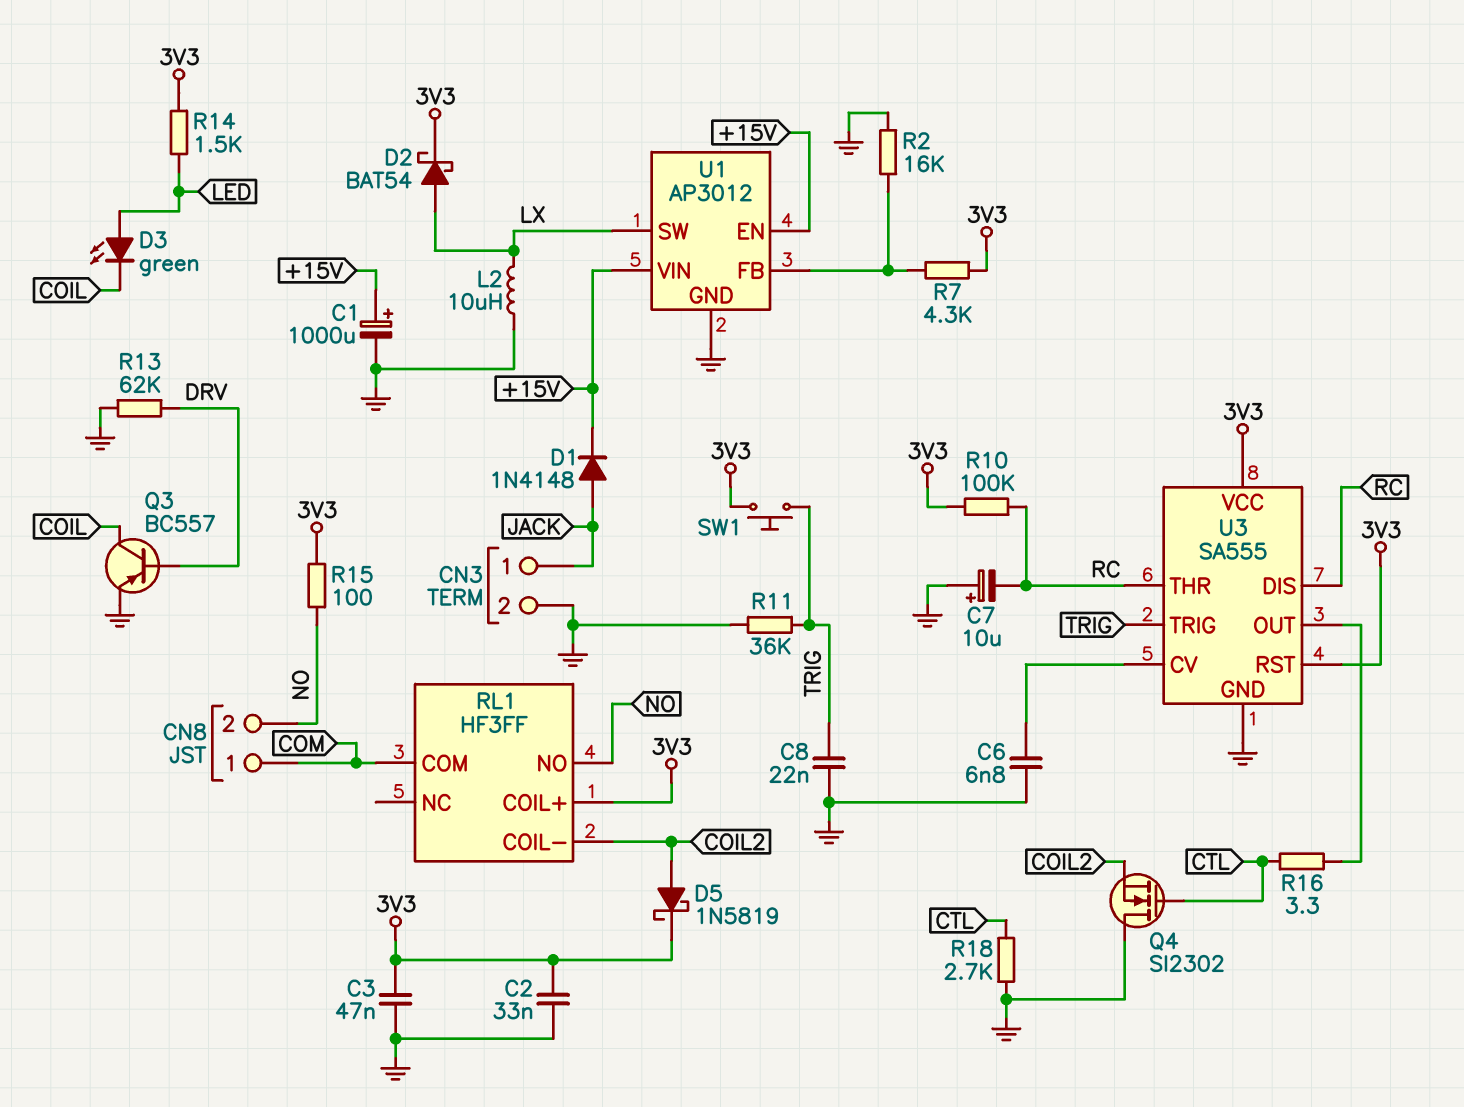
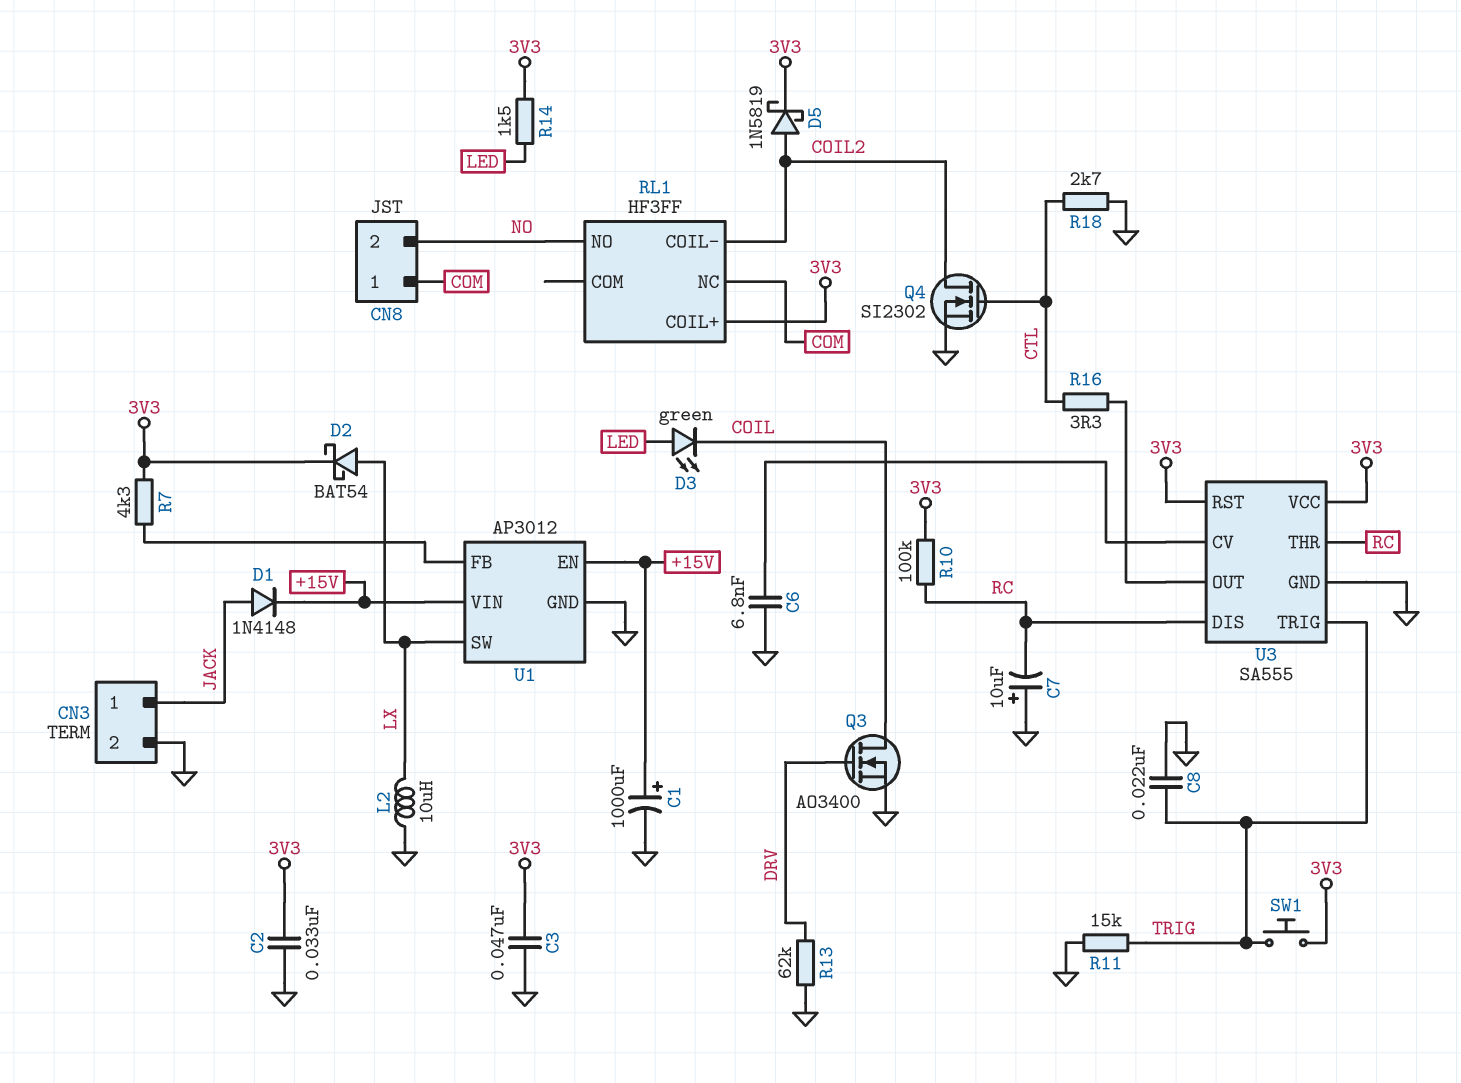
Q3: PNP BC557 (B DRV, C COIL, E GND) -> NMOS AO3400 (G DRV, D COIL, S GND)
Q4: NMOS SI2302 (G CTL, D GND, S COIL2) -> NMOS SI2302 (G CTL, D COIL2, S GND)
R2: 16k (GND, U1/FB) -> none
R11: 36k (GND, TRIG) -> 15k (GND, TRIG)
R15: 100 (3V3, NO) -> none
RL1 pin COM: COM -> none
RL1 pin NC: none -> COM

